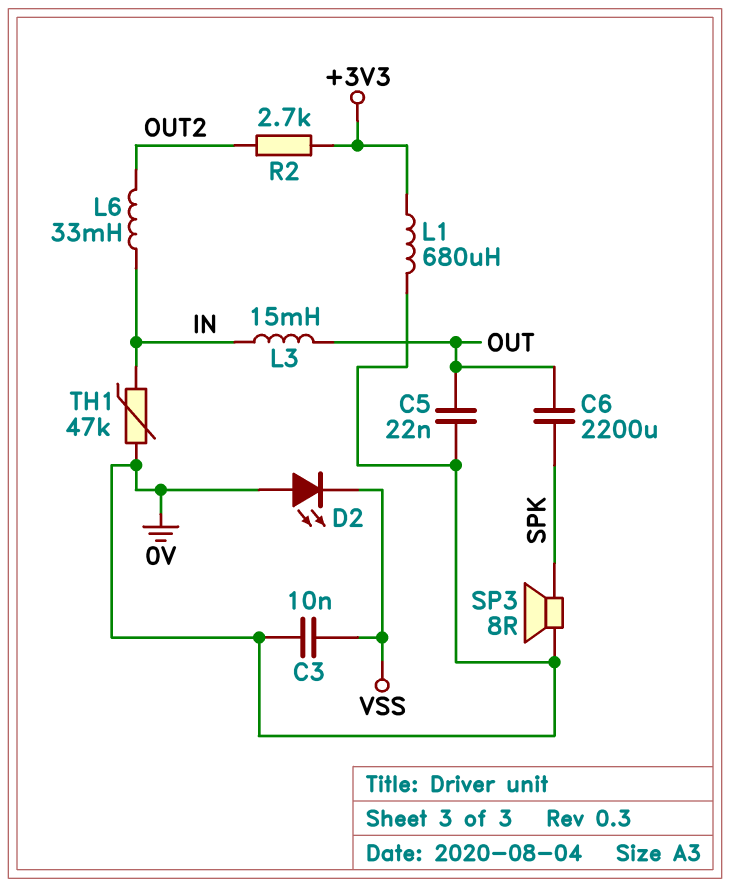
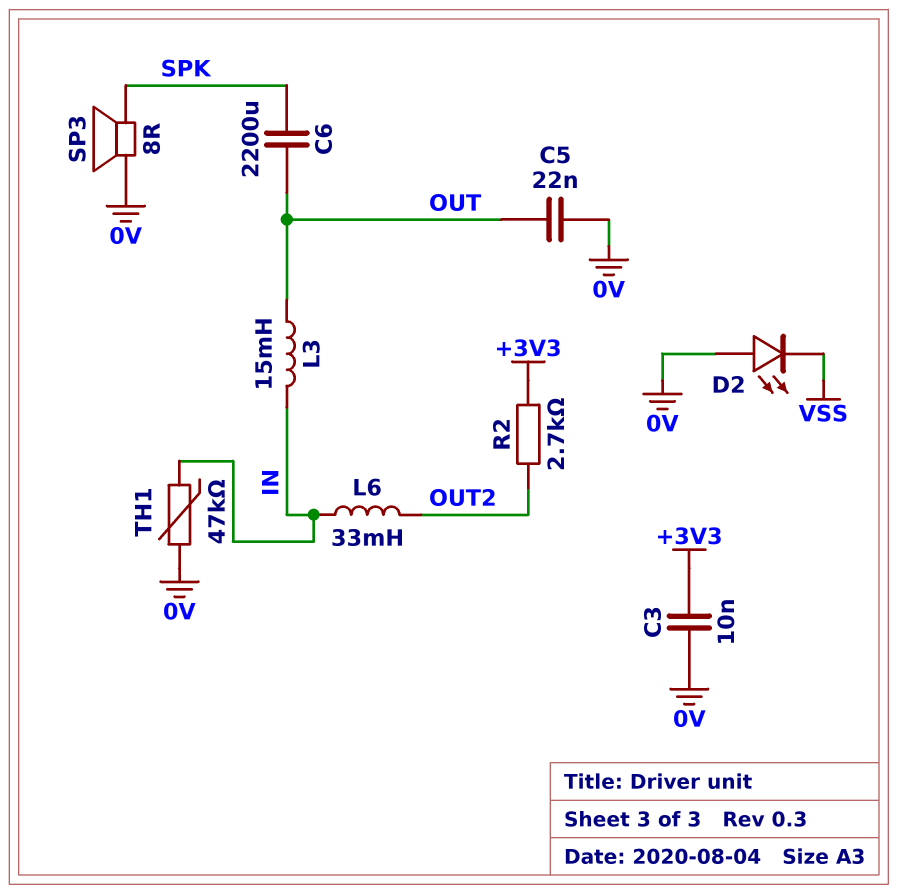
C3: 10nF (0V, VSS) -> 10nF (+3V3, 0V)
L1: 680uH (+3V3, 0V) -> none

